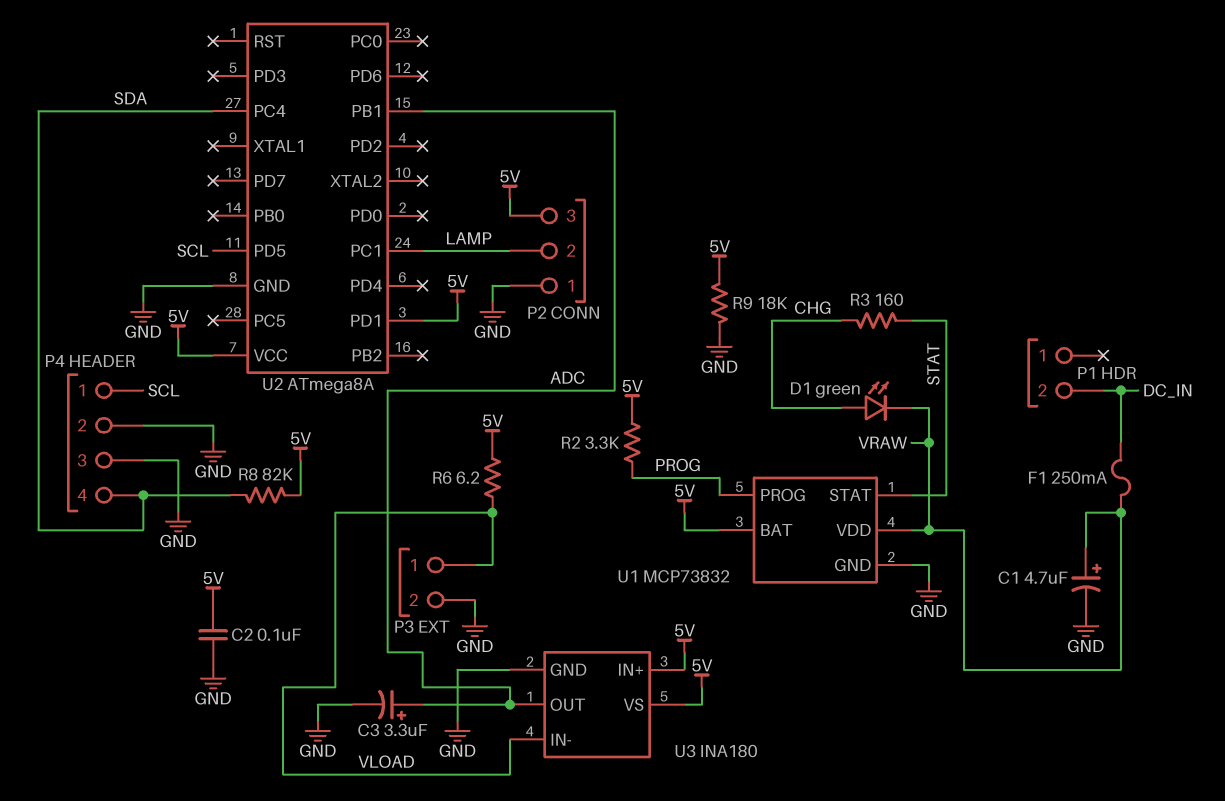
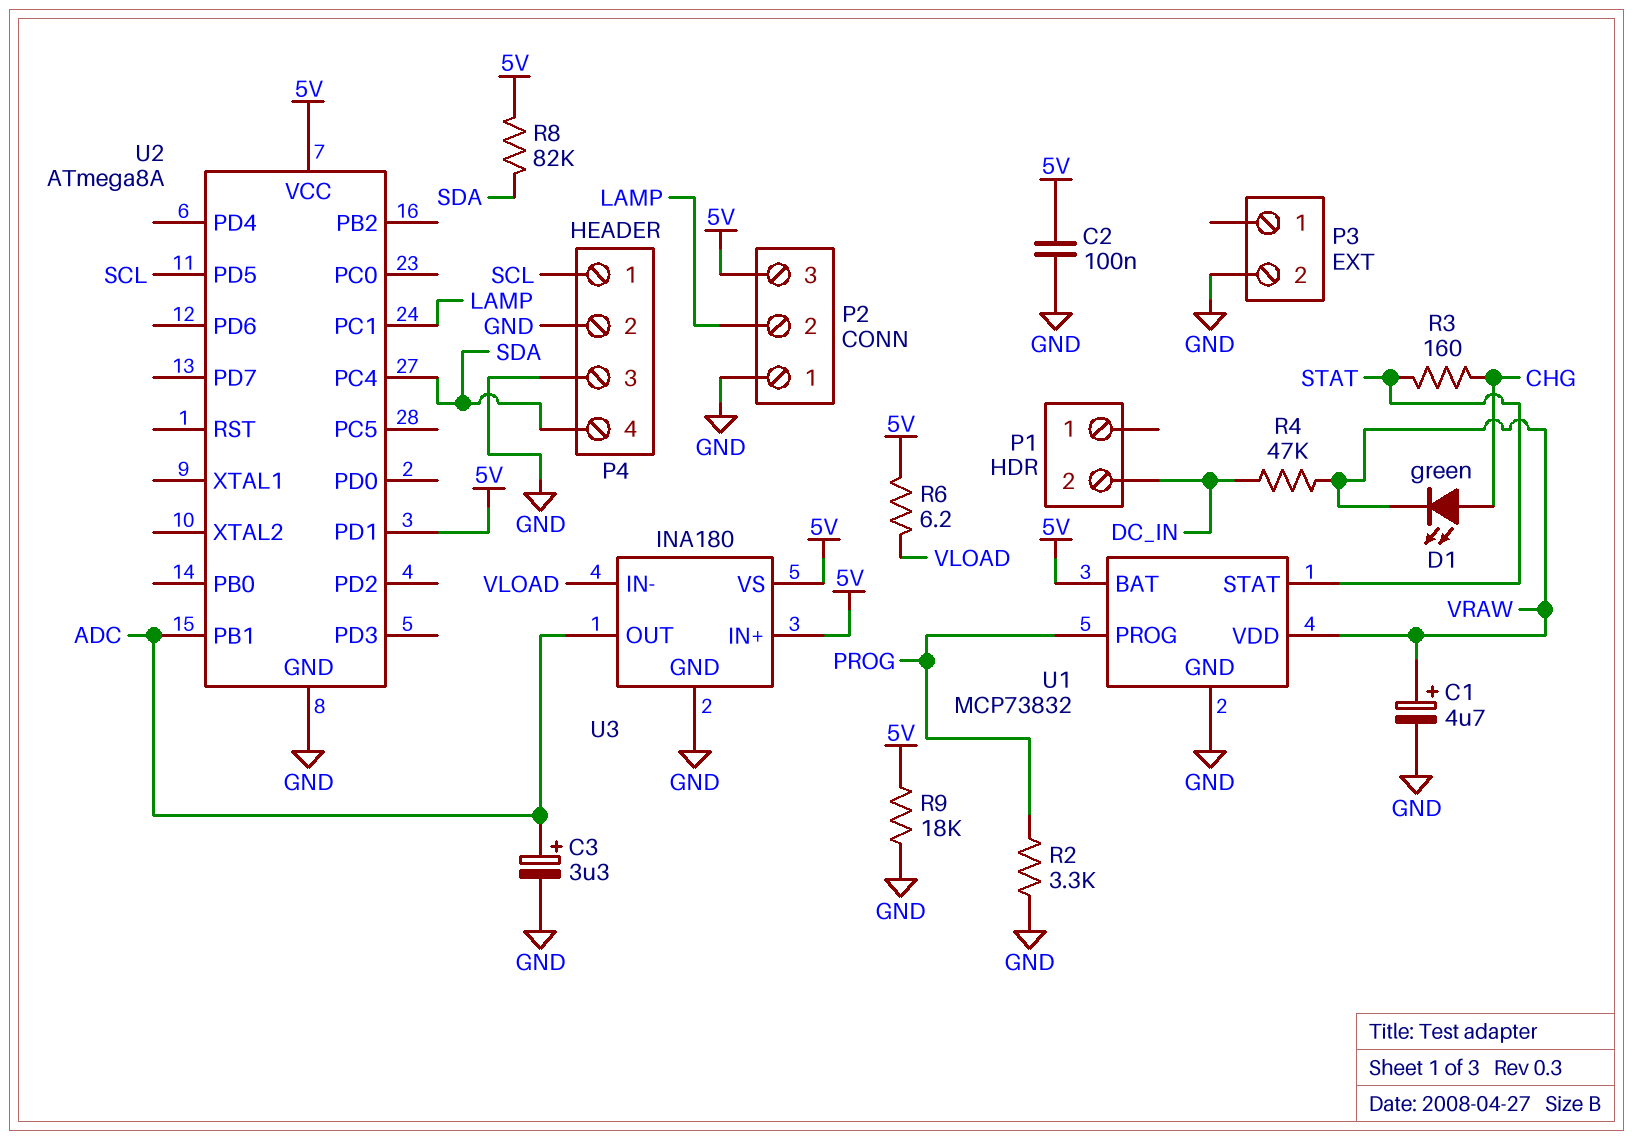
F1: 250mA (DC_IN, VRAW) -> none
P3 pin 1: VLOAD -> none
R2: 3.3k (5V, PROG) -> 3.3k (GND, PROG)
R4: none -> 47k (DC_IN, VRAW)

